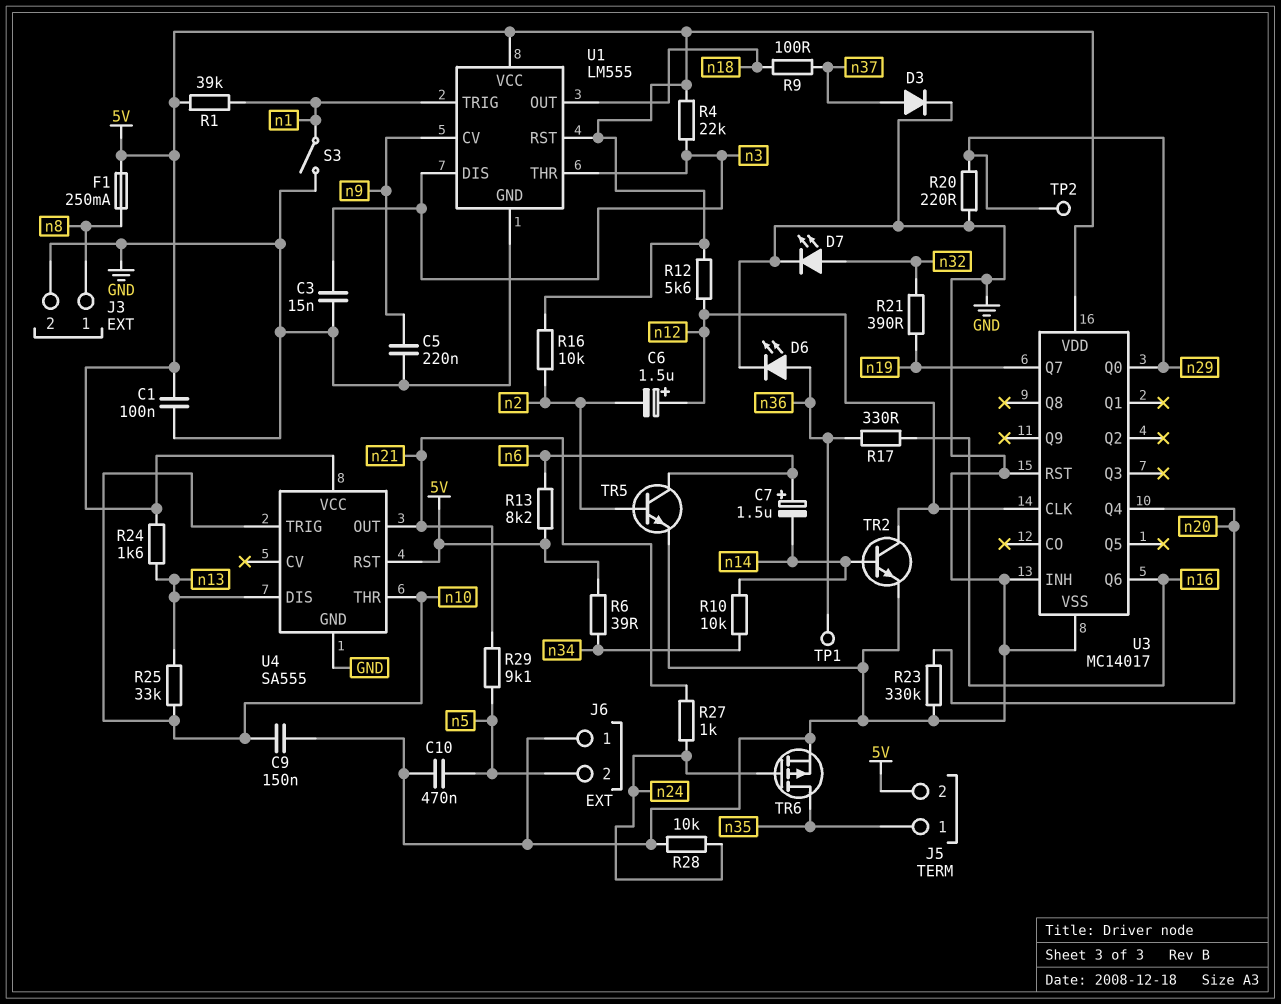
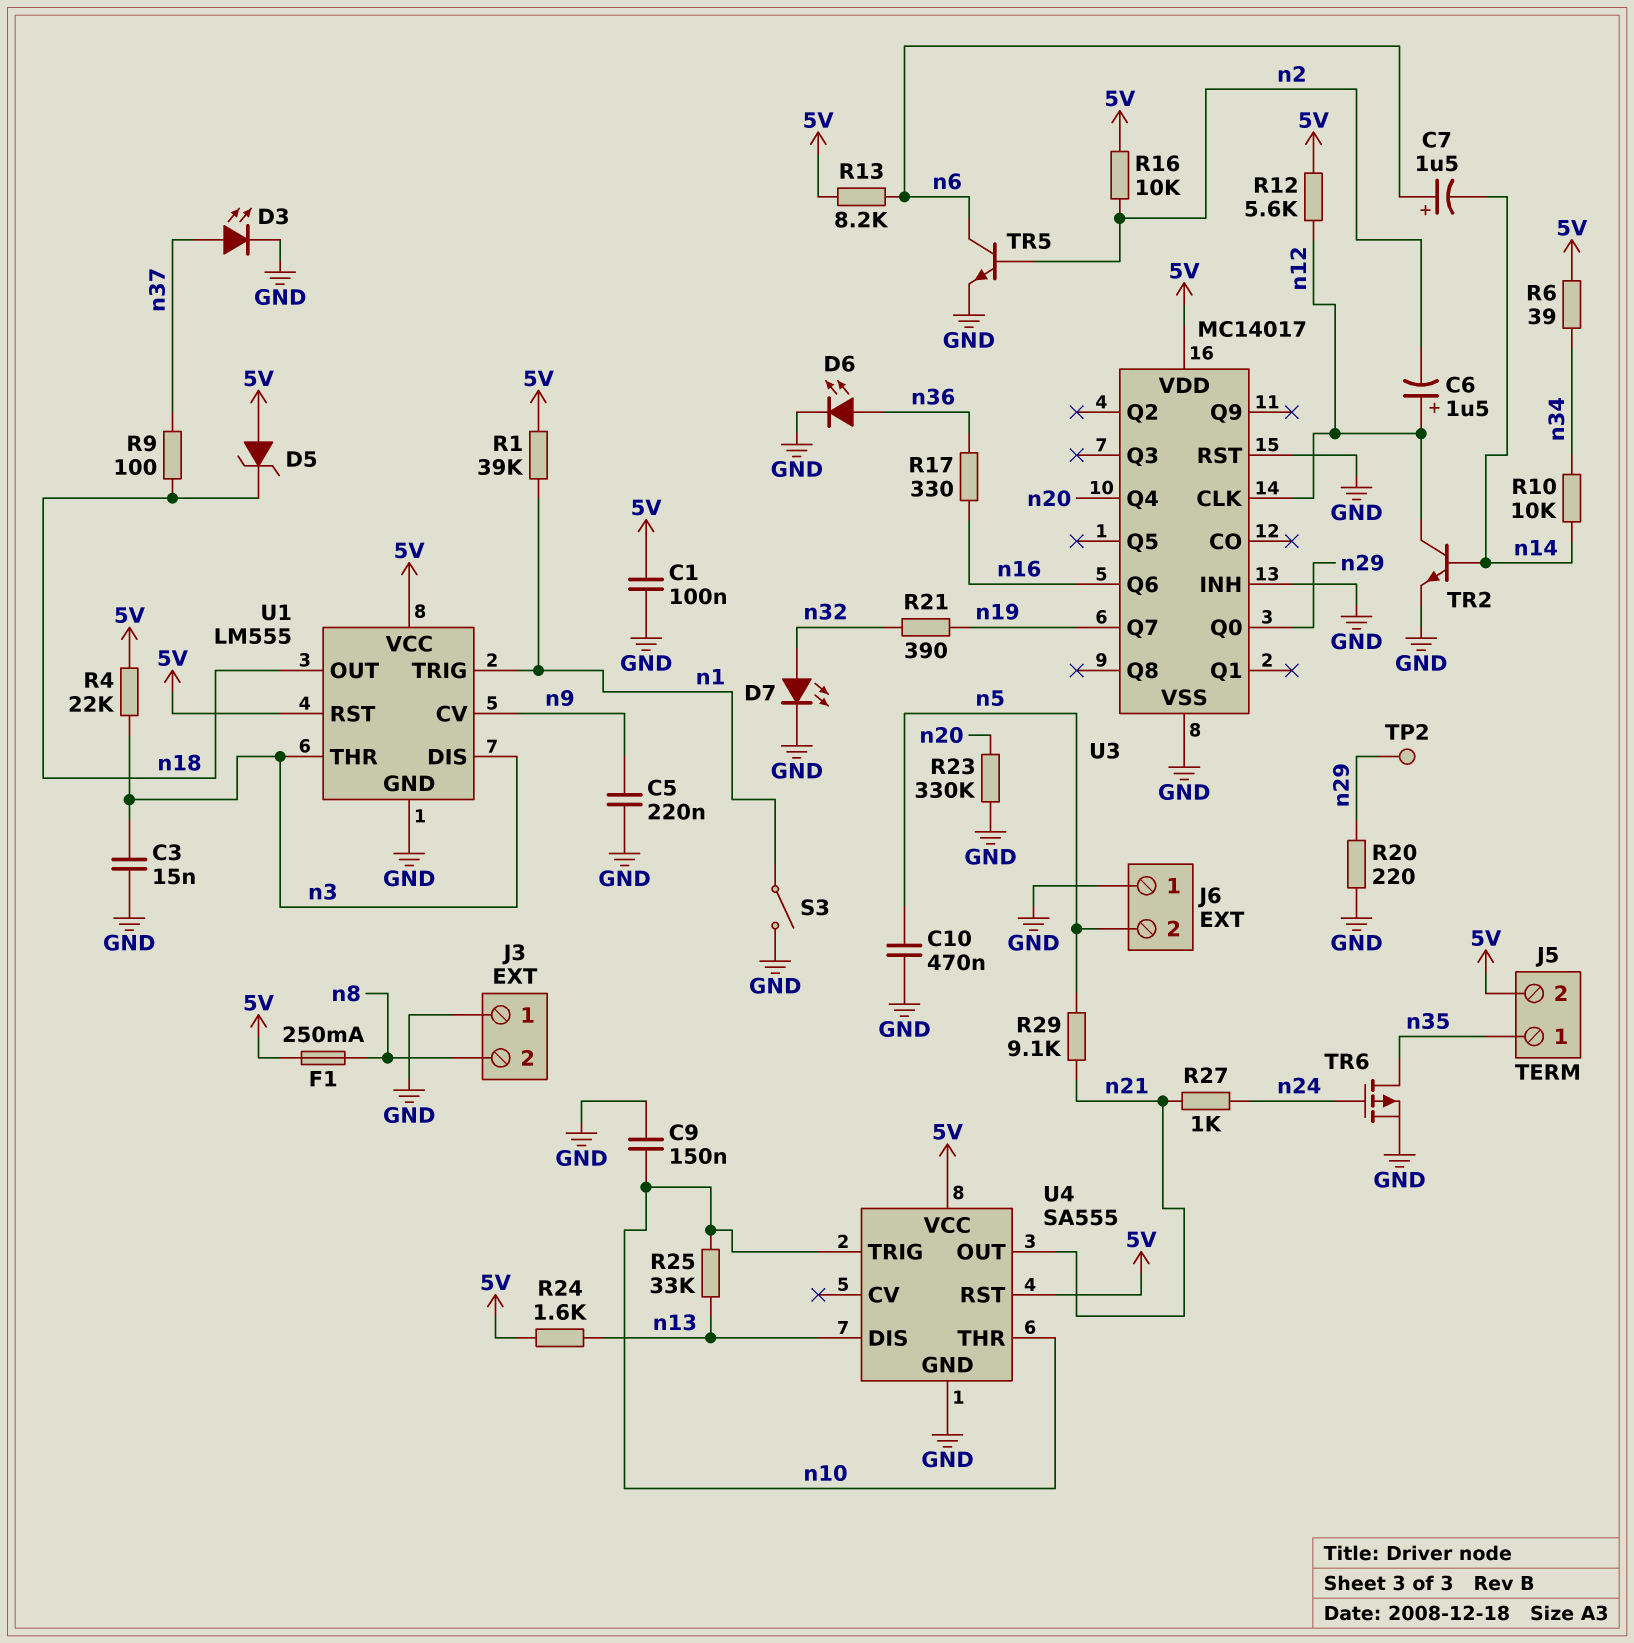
D3: diode (A n37, K GND) -> LED (A n37, K GND)
D5: none -> zener (A 5V, K n18)
J3 pin 1: n8 -> GND
J3 pin 2: GND -> n8
R28: 10k (GND, n24) -> none
TP1: test point (n36) -> none

